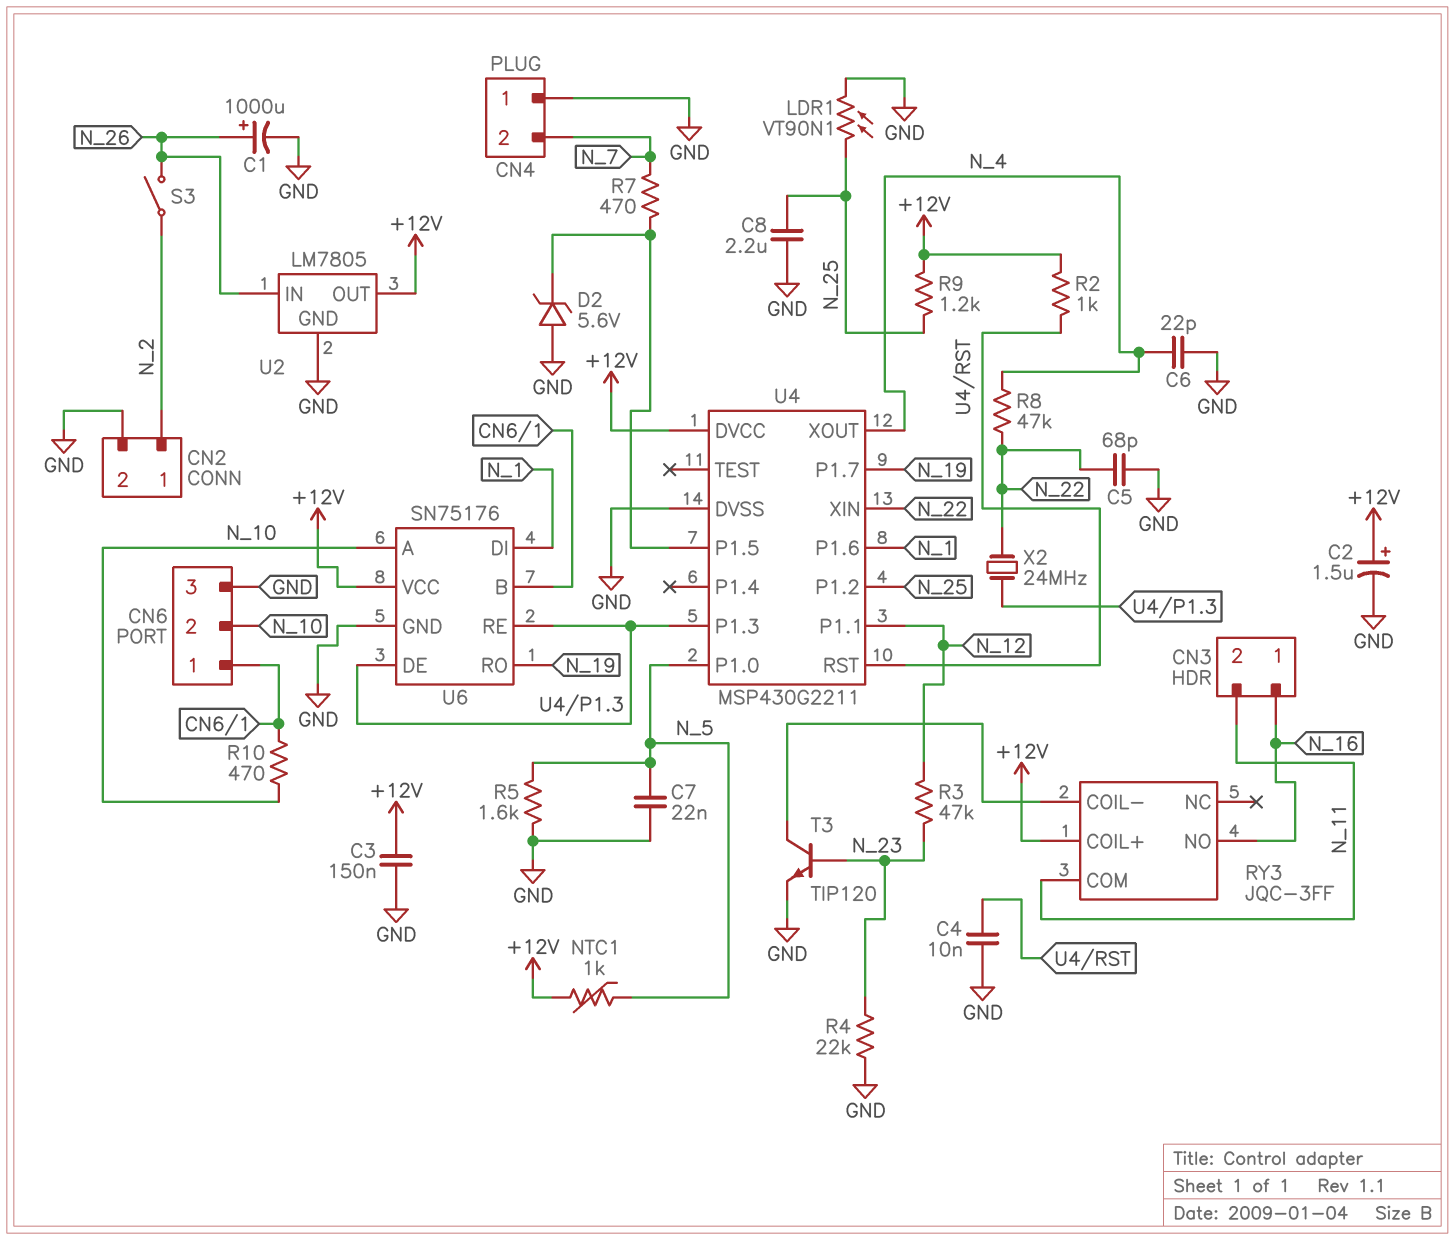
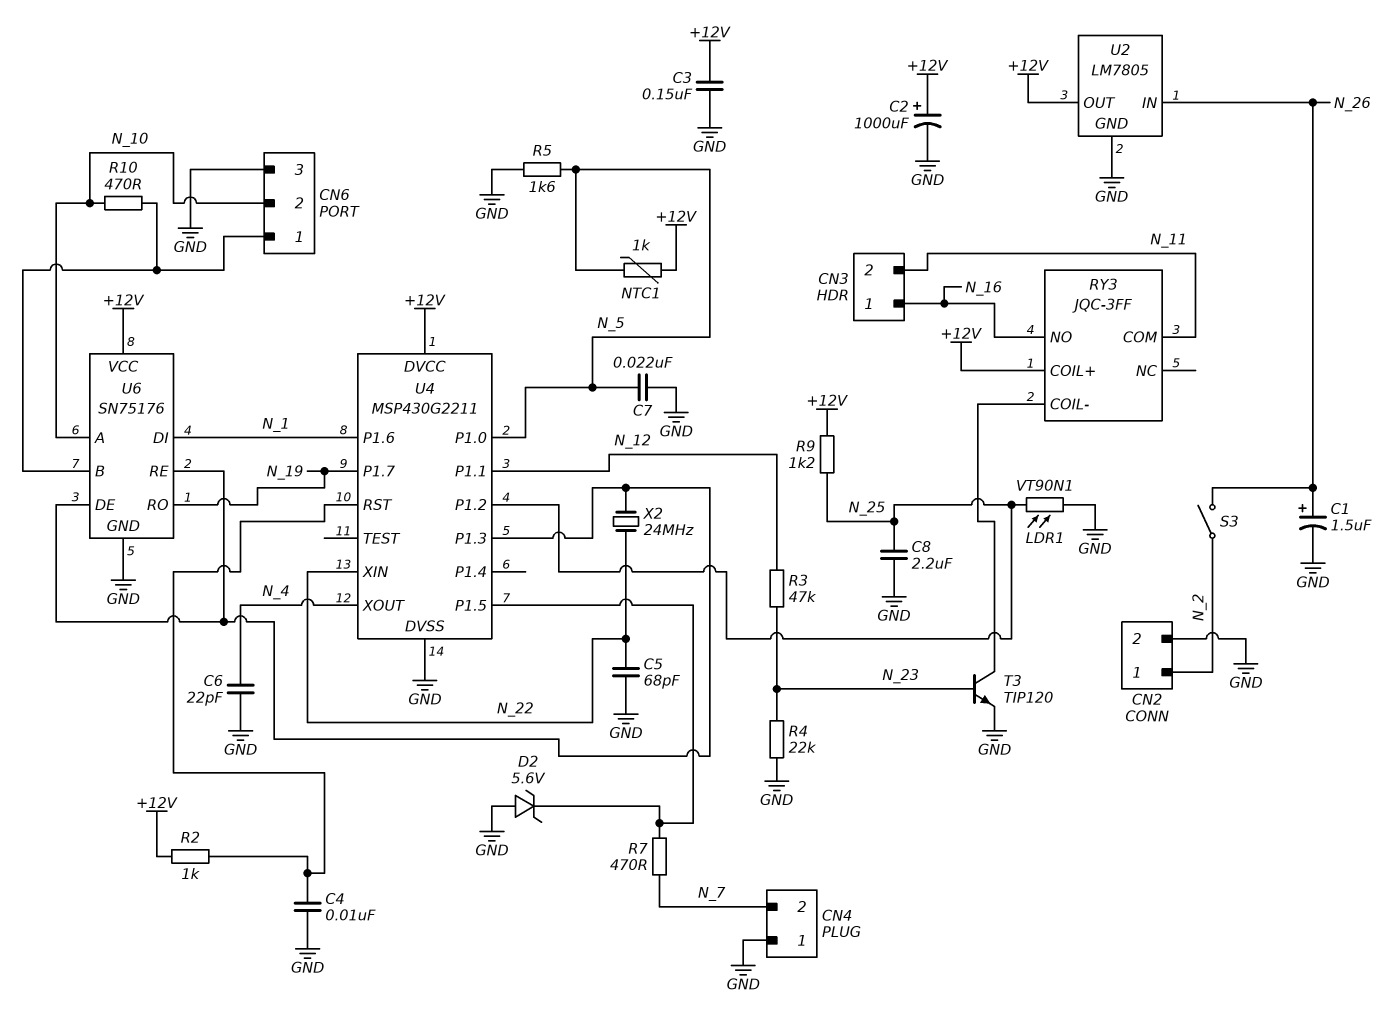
C1: 1000uF (plus N_26, minus GND) -> 1.5uF (plus N_26, minus GND)
C2: 1.5uF (plus +12V, minus GND) -> 1000uF (plus +12V, minus GND)
R8: 47k (N_4, N_22) -> none

